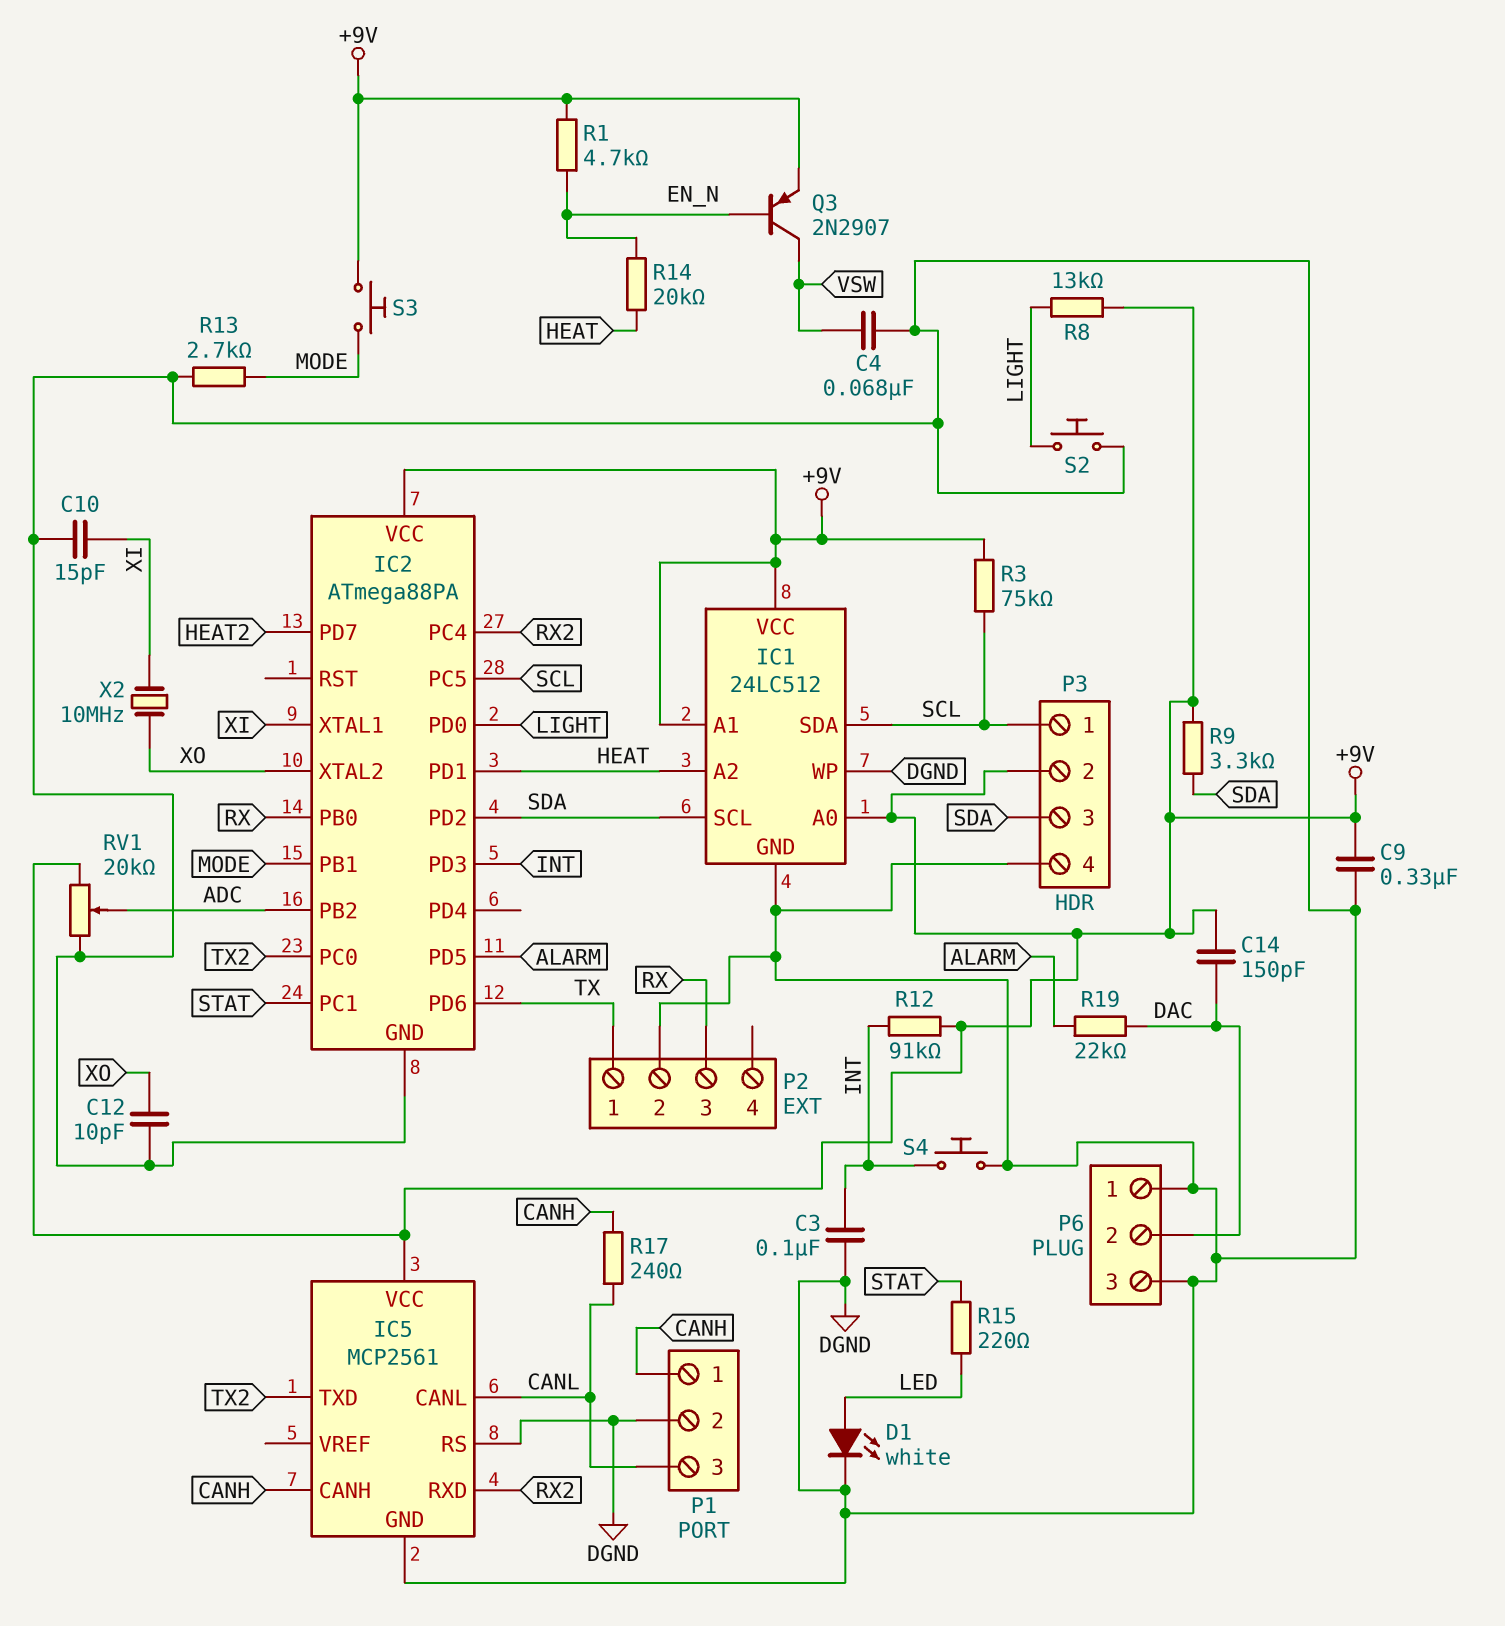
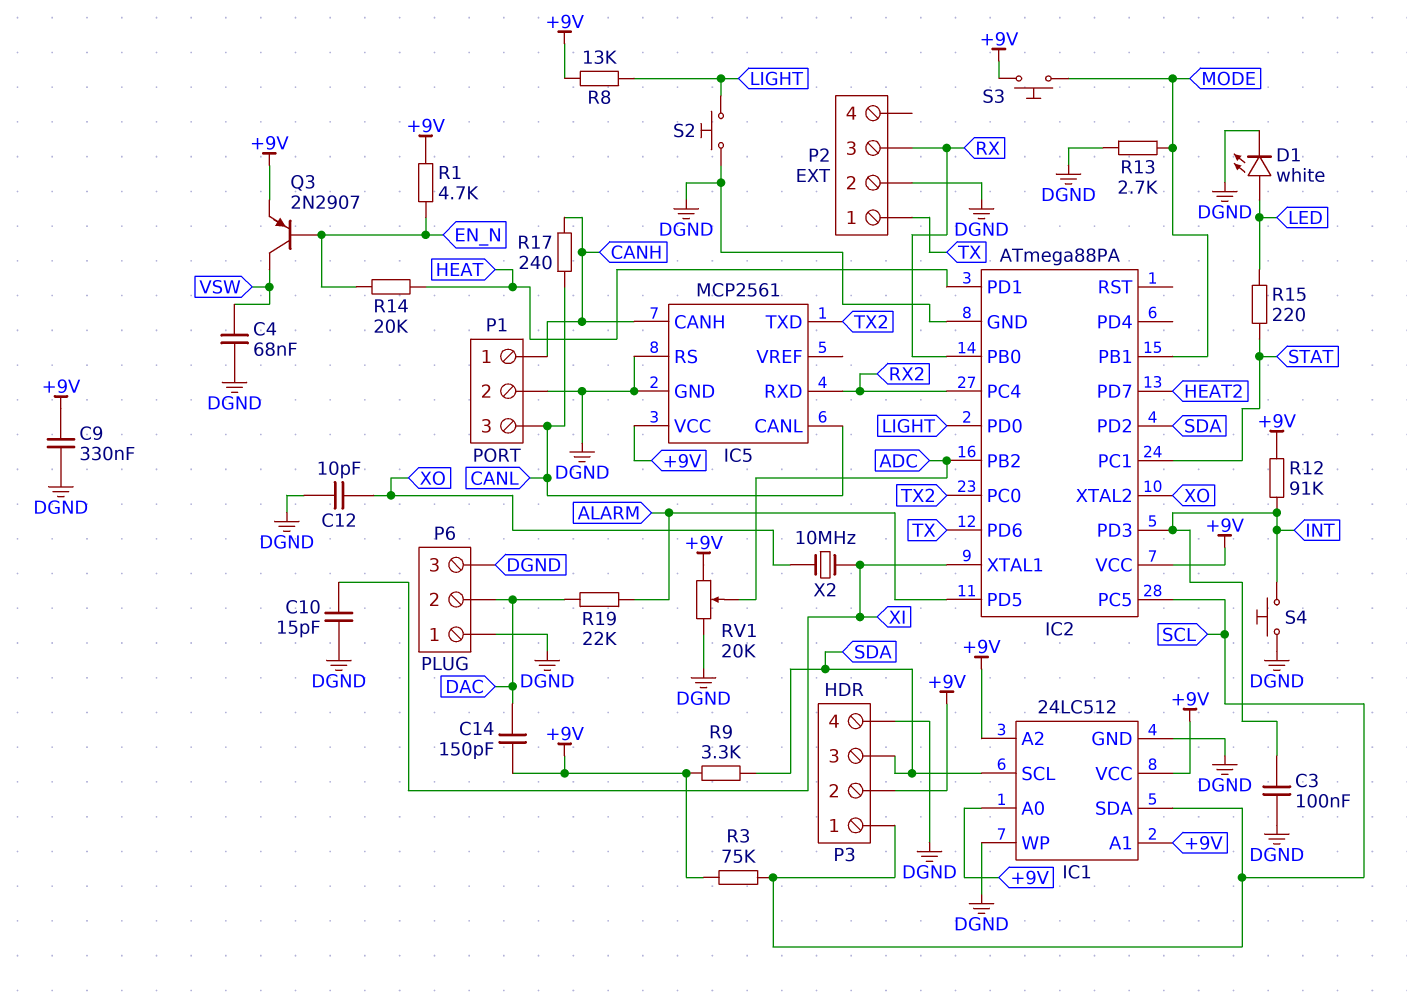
IC1 pin A2: HEAT -> +9V

